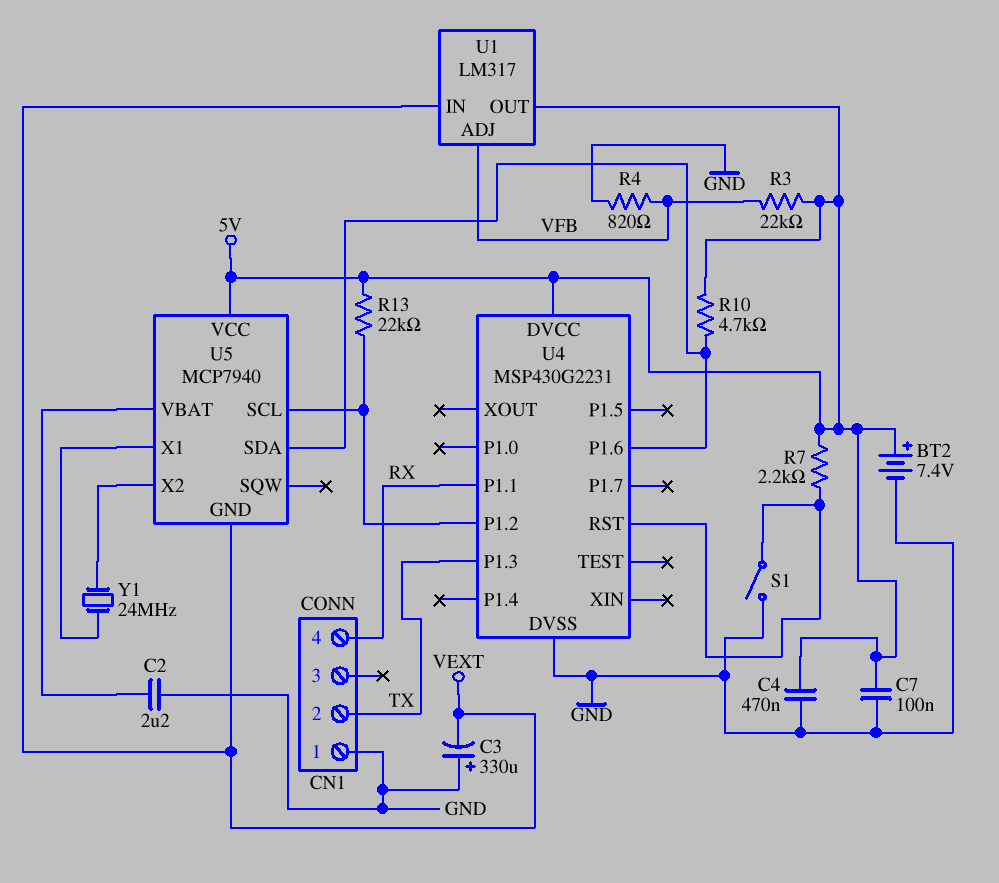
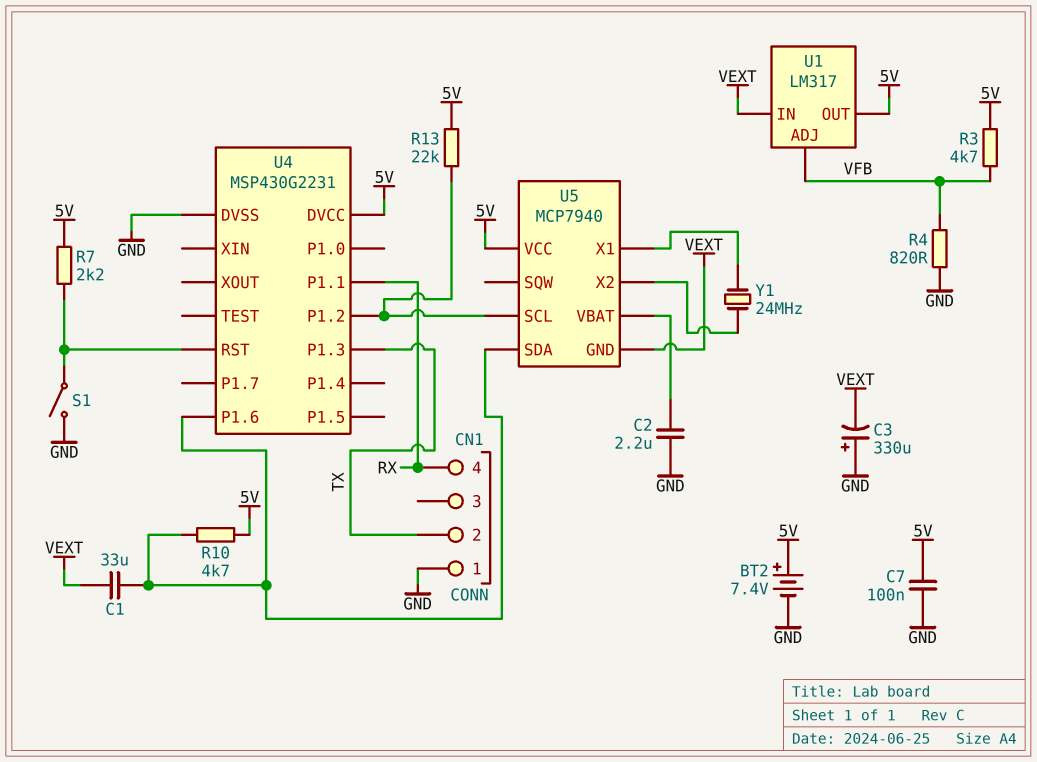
C1: none -> 33uF (U4/P1.6, VEXT)
C4: 470nF (5V, GND) -> none
R3: 22k (5V, VFB) -> 4.7k (5V, VFB)

